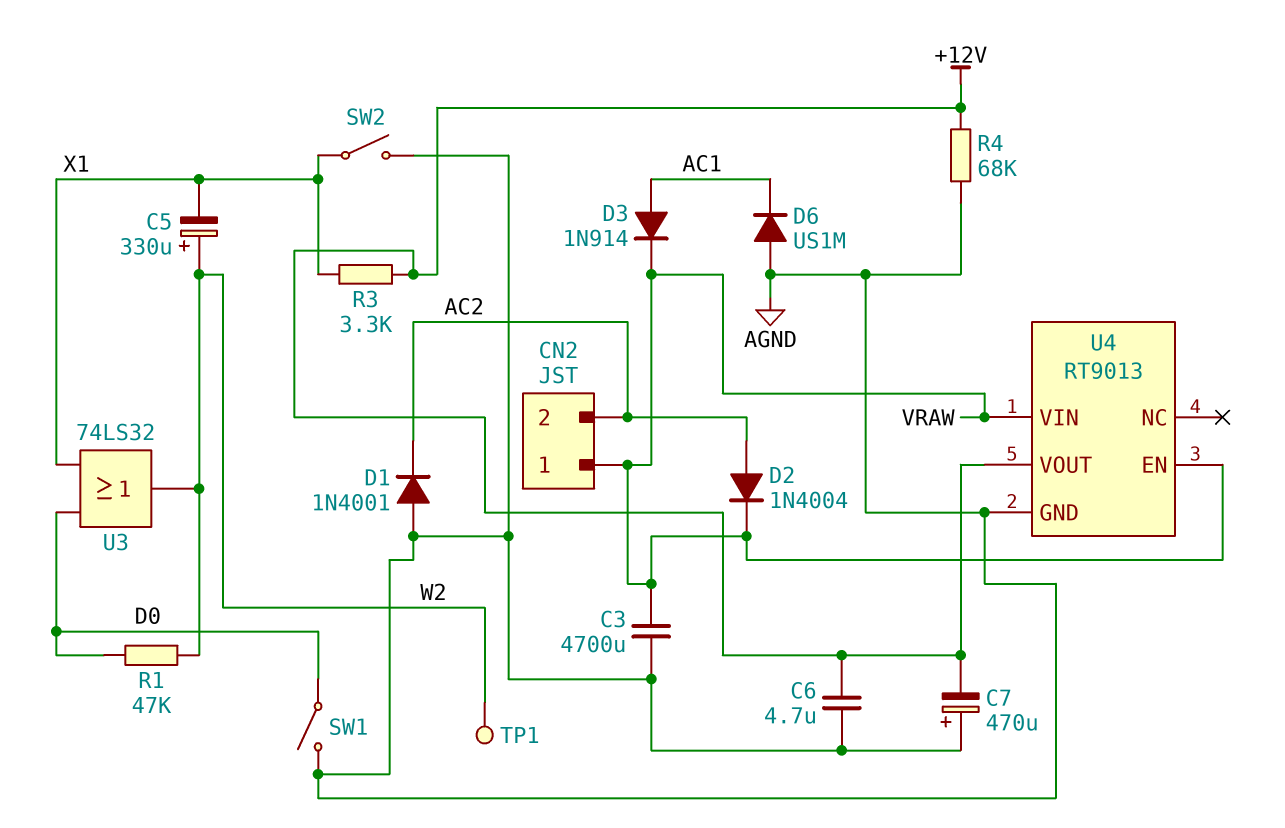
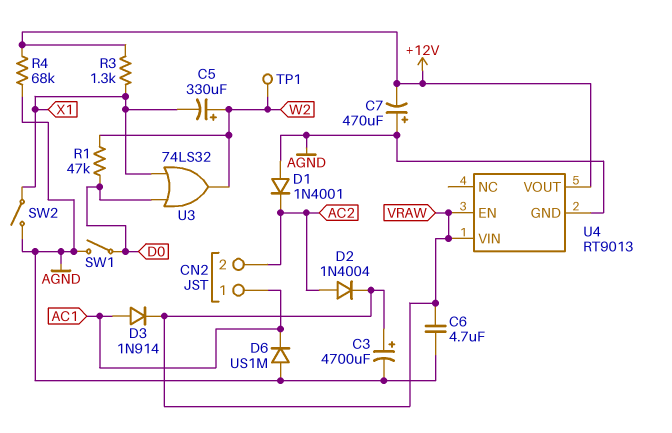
C3: 4700uF (AGND, VRAW) -> 4700uF (plus VRAW, minus AGND)
C6: 4.7uF (+12V, AGND) -> 4.7uF (AGND, VRAW)
CN2 pin 1: VRAW -> AC1
R3: 3.3k (+12V, X1) -> 1.3k (+12V, X1)

